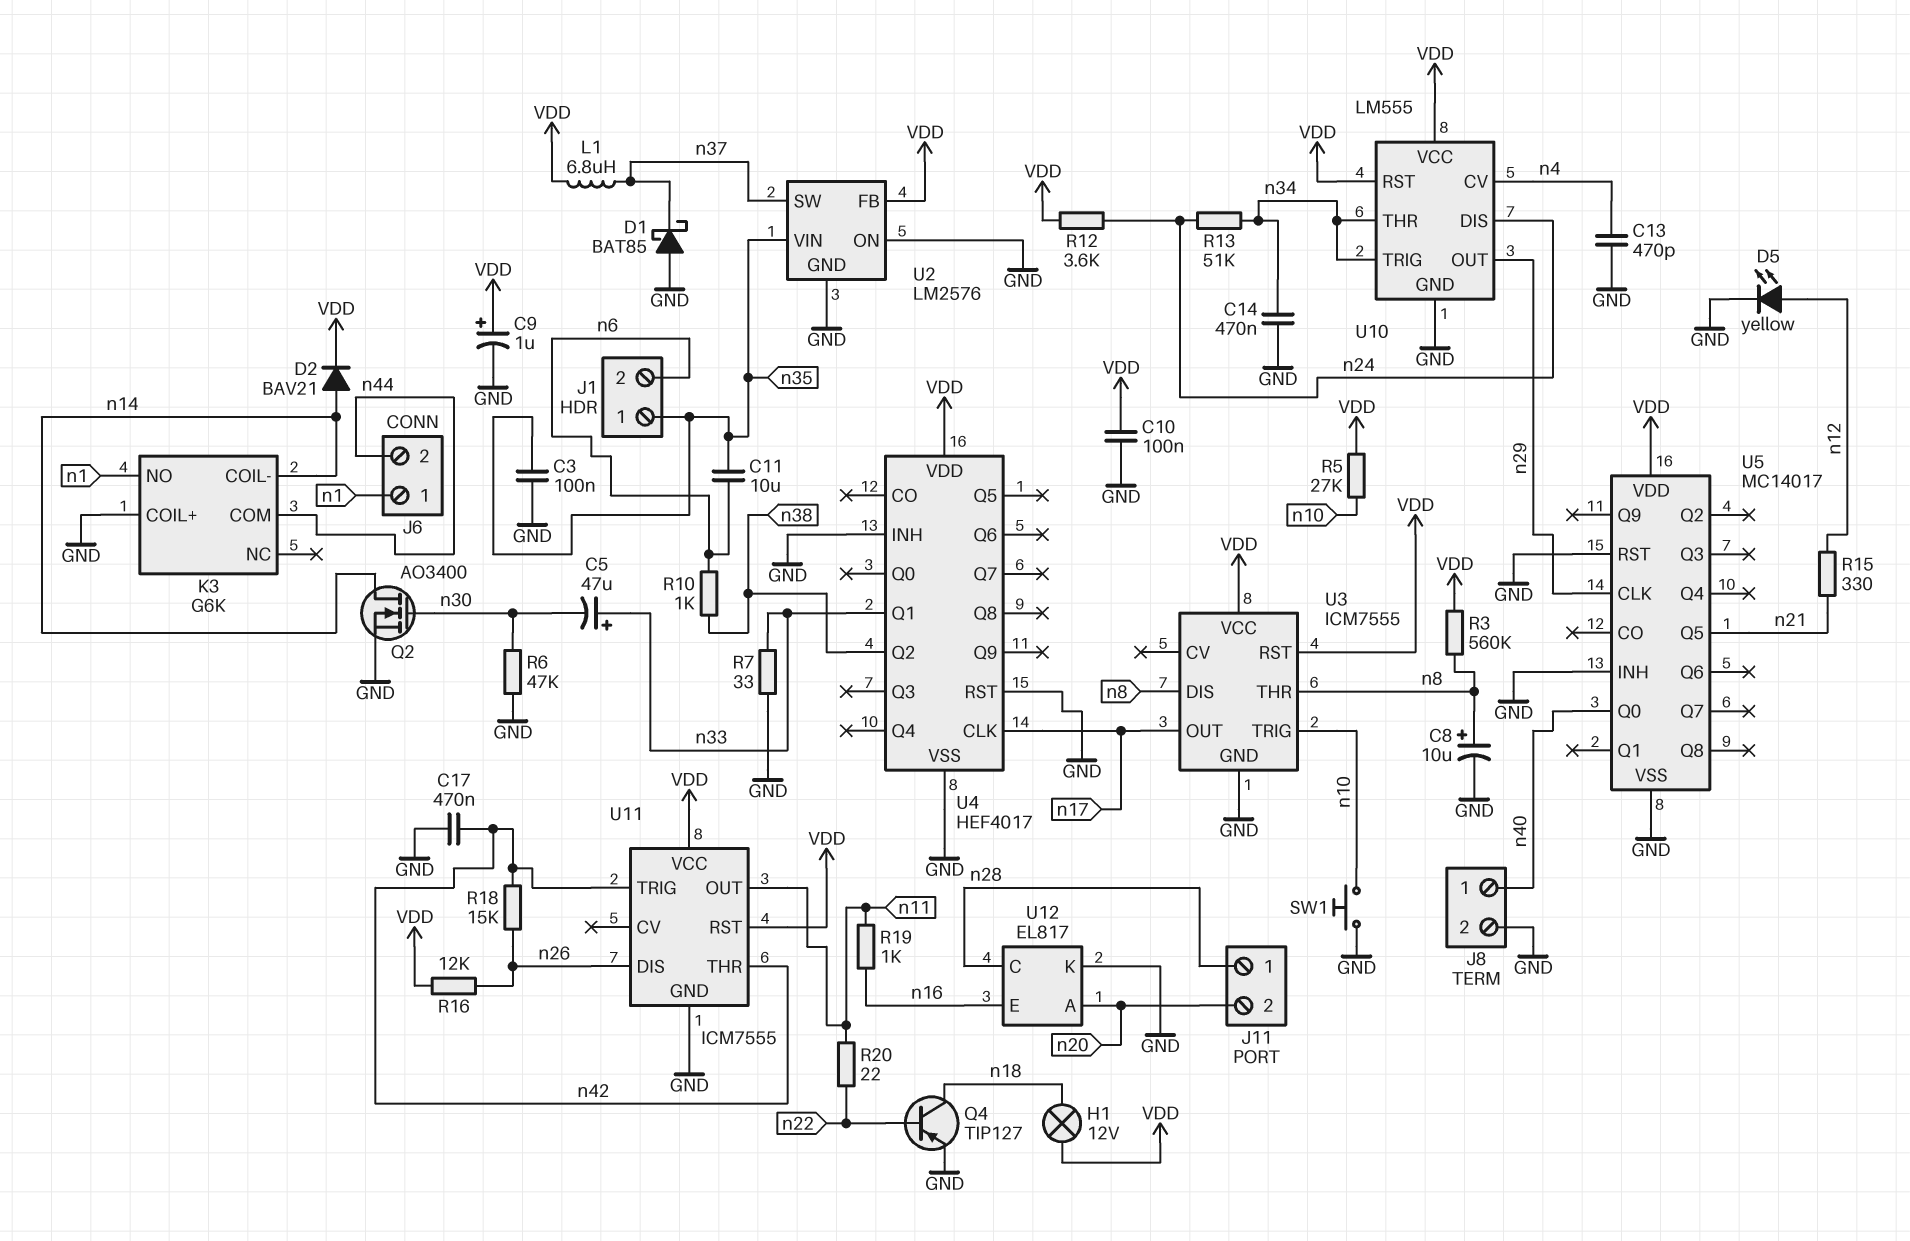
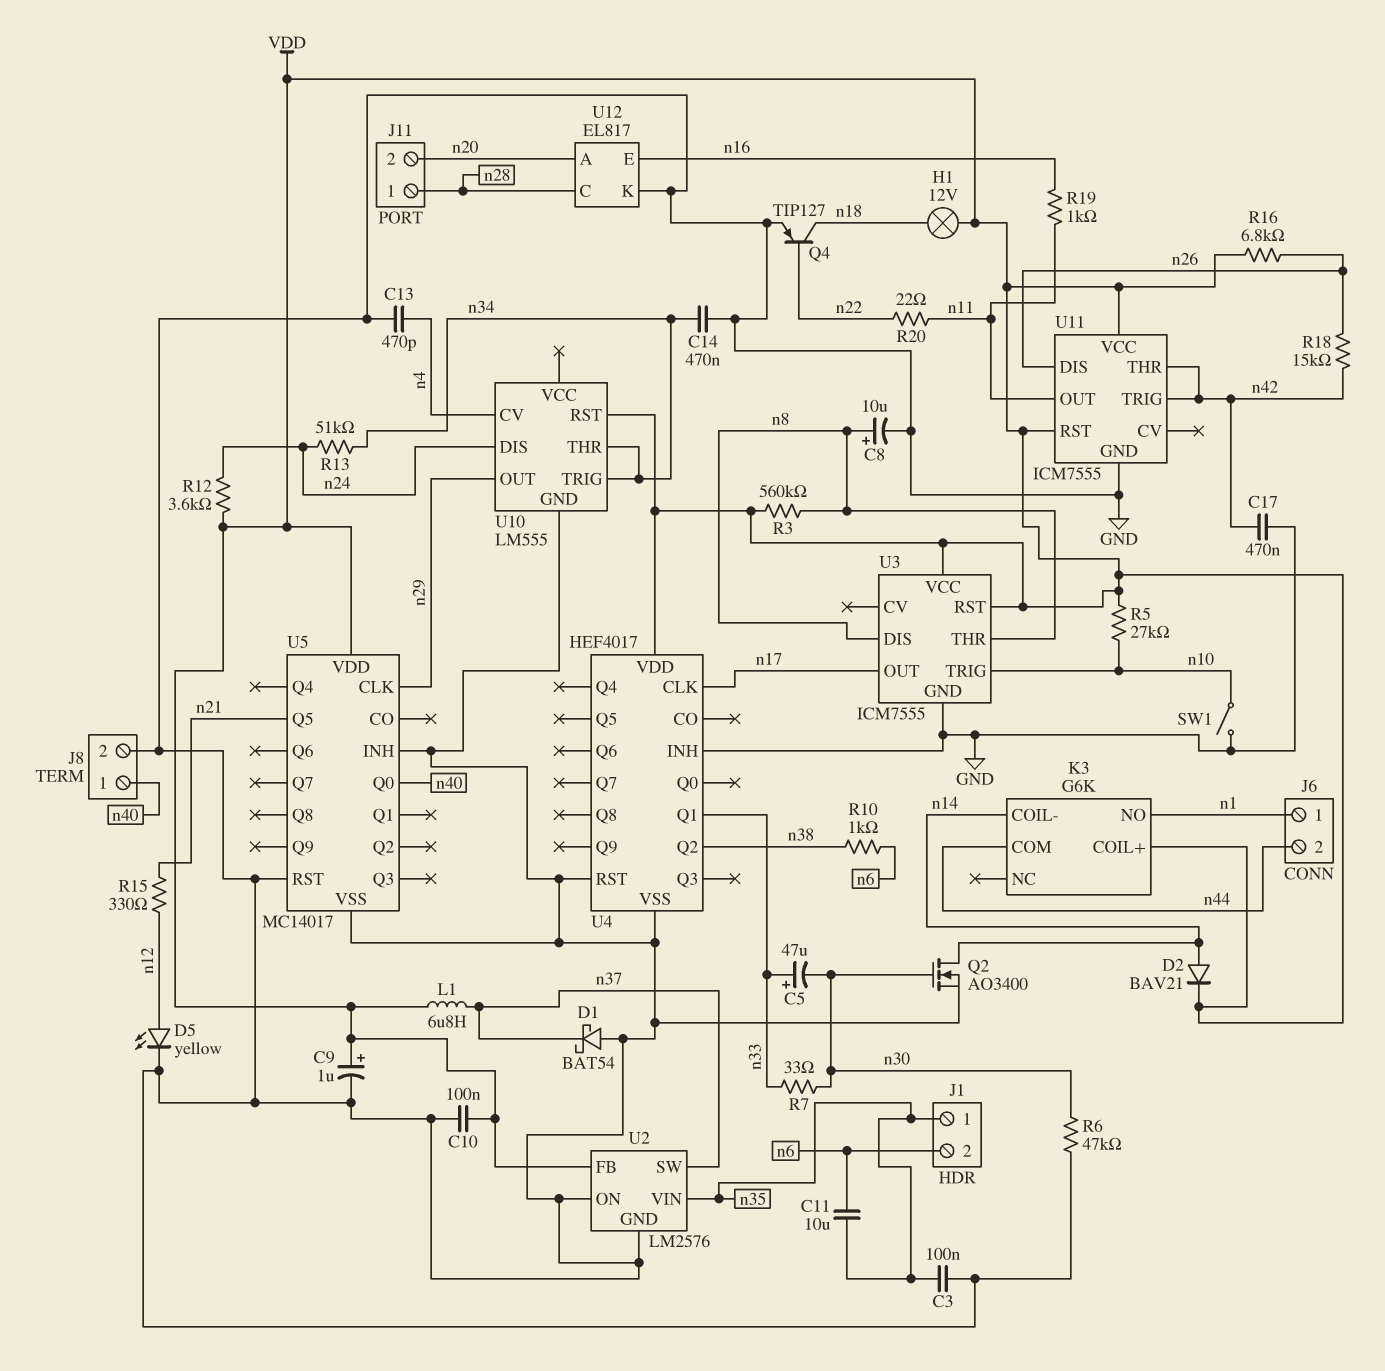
D1: schottky BAT85 (A GND, K n37) -> schottky BAT54 (A GND, K n37)
K3 pin COIL+: GND -> VDD
R7: 33 (GND, n33) -> 33 (n30, n33)
R16: 12k (VDD, n26) -> 6.8k (VDD, n26)
SW1: button (GND, n10) -> switch (GND, n10)
U10 pin VCC: VDD -> none

